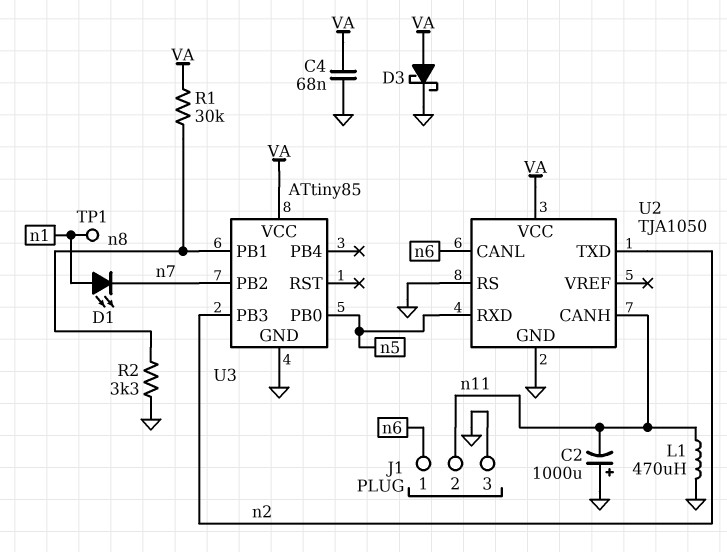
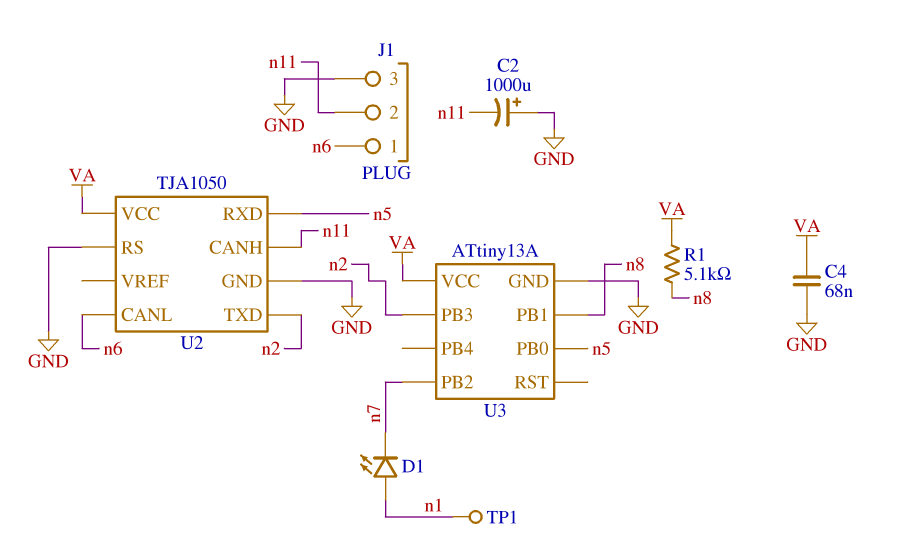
D3: schottky (A VA, K GND) -> none
L1: 470uH (GND, n11) -> none
R1: 30k (VA, n8) -> 5.1k (VA, n8)
R2: 3.3k (GND, n8) -> none
U3: ATtiny85 -> ATtiny13A

